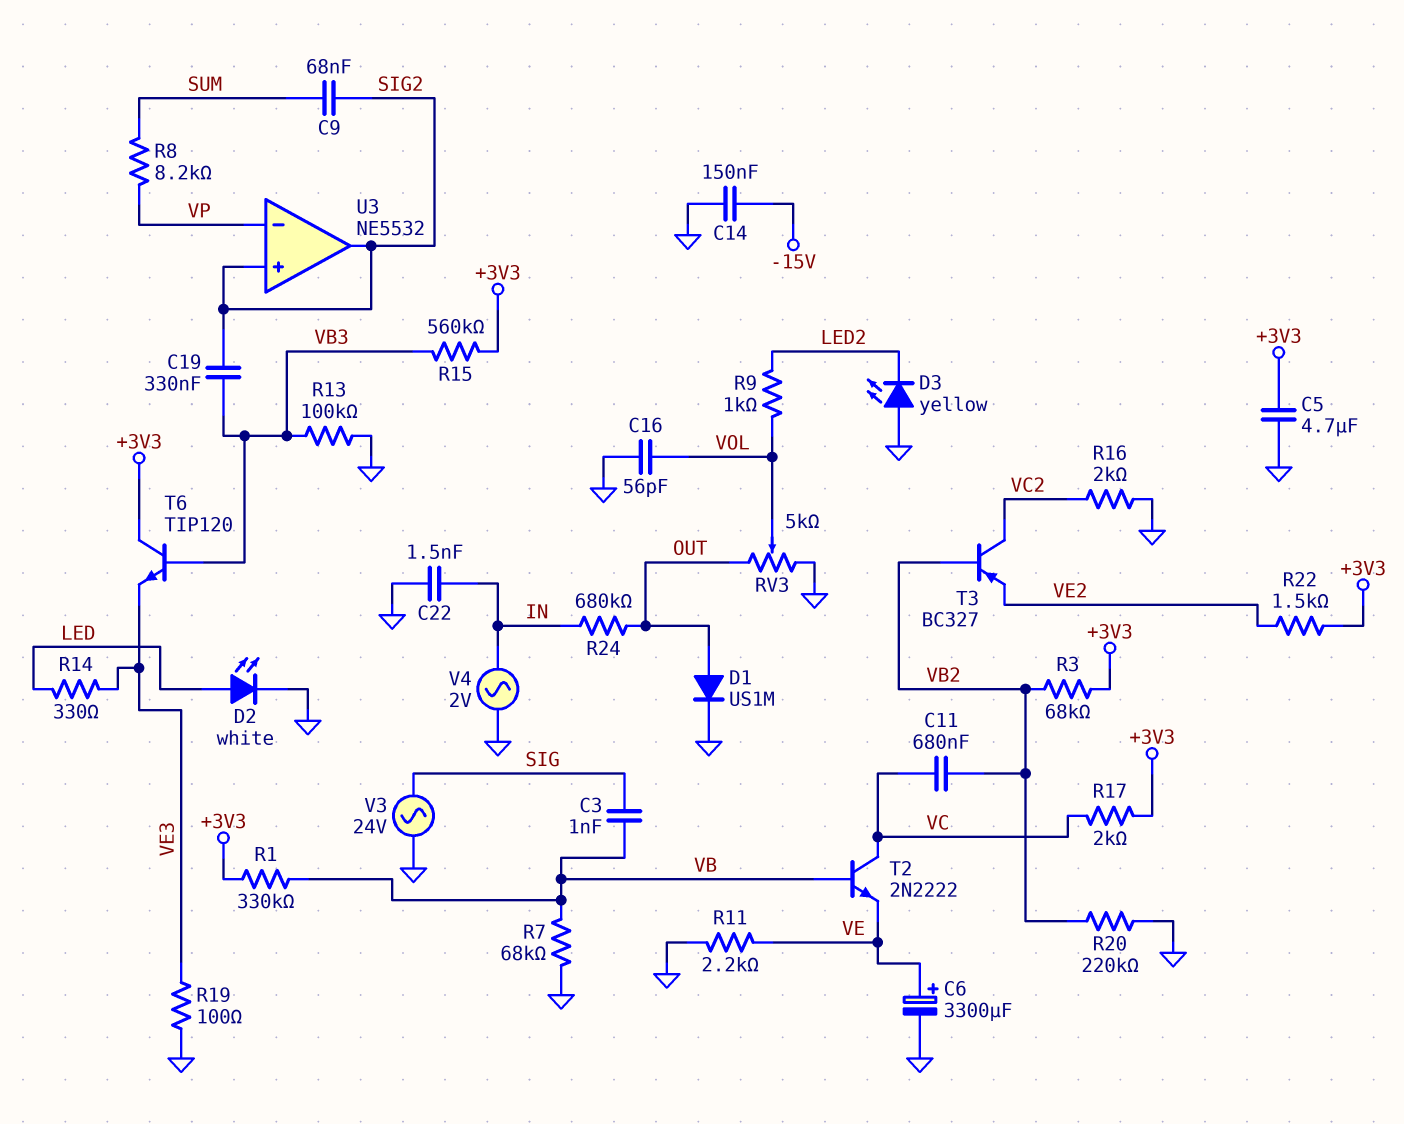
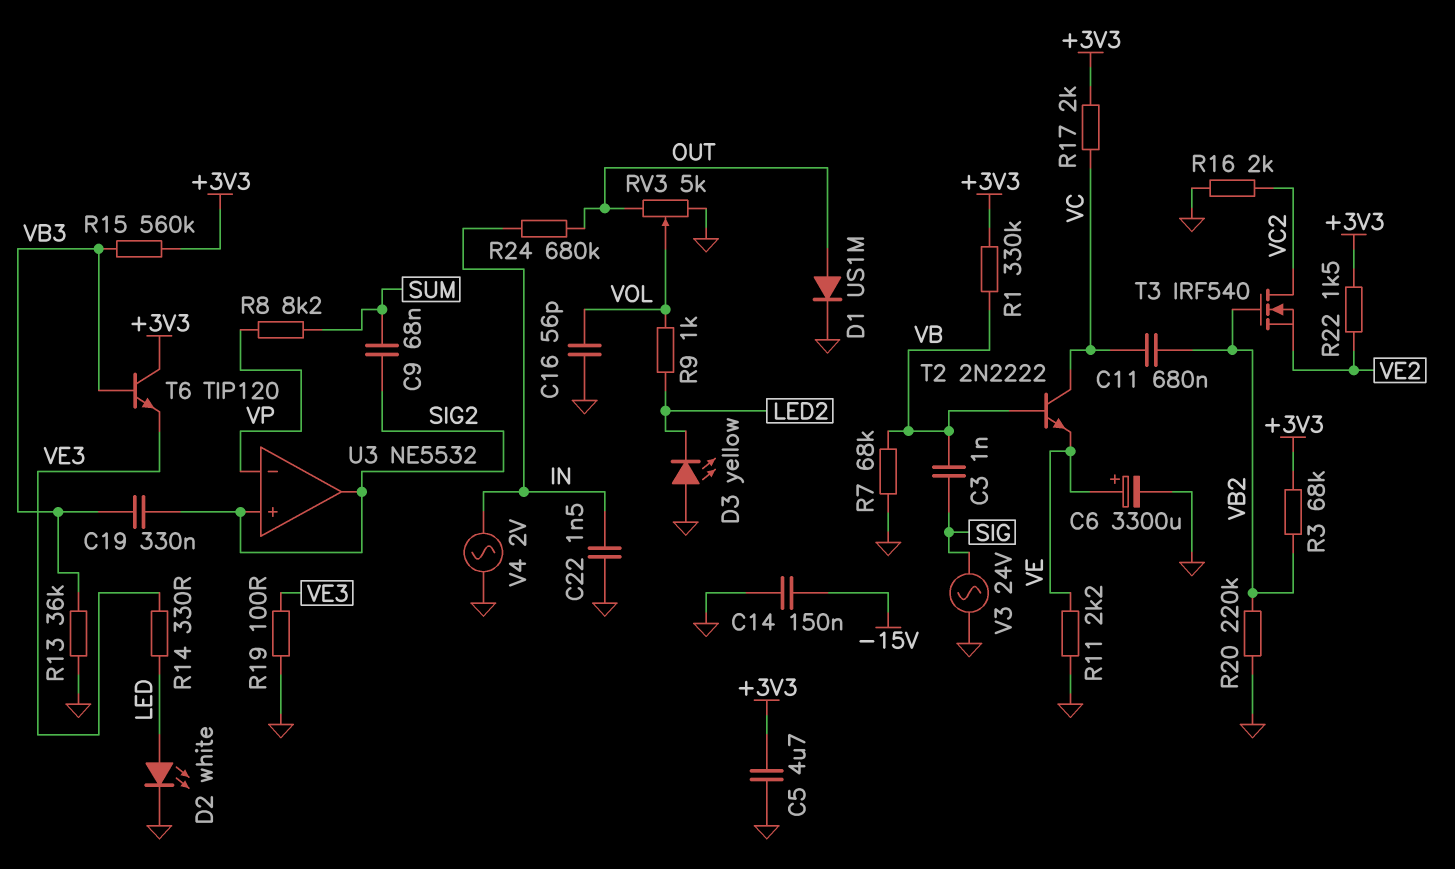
R13: 100k (GND, VB3) -> 36k (GND, VB3)
T3: PNP BC327 (B VB2, C VC2, E VE2) -> NMOS IRF540 (G VB2, D VC2, S VE2)

